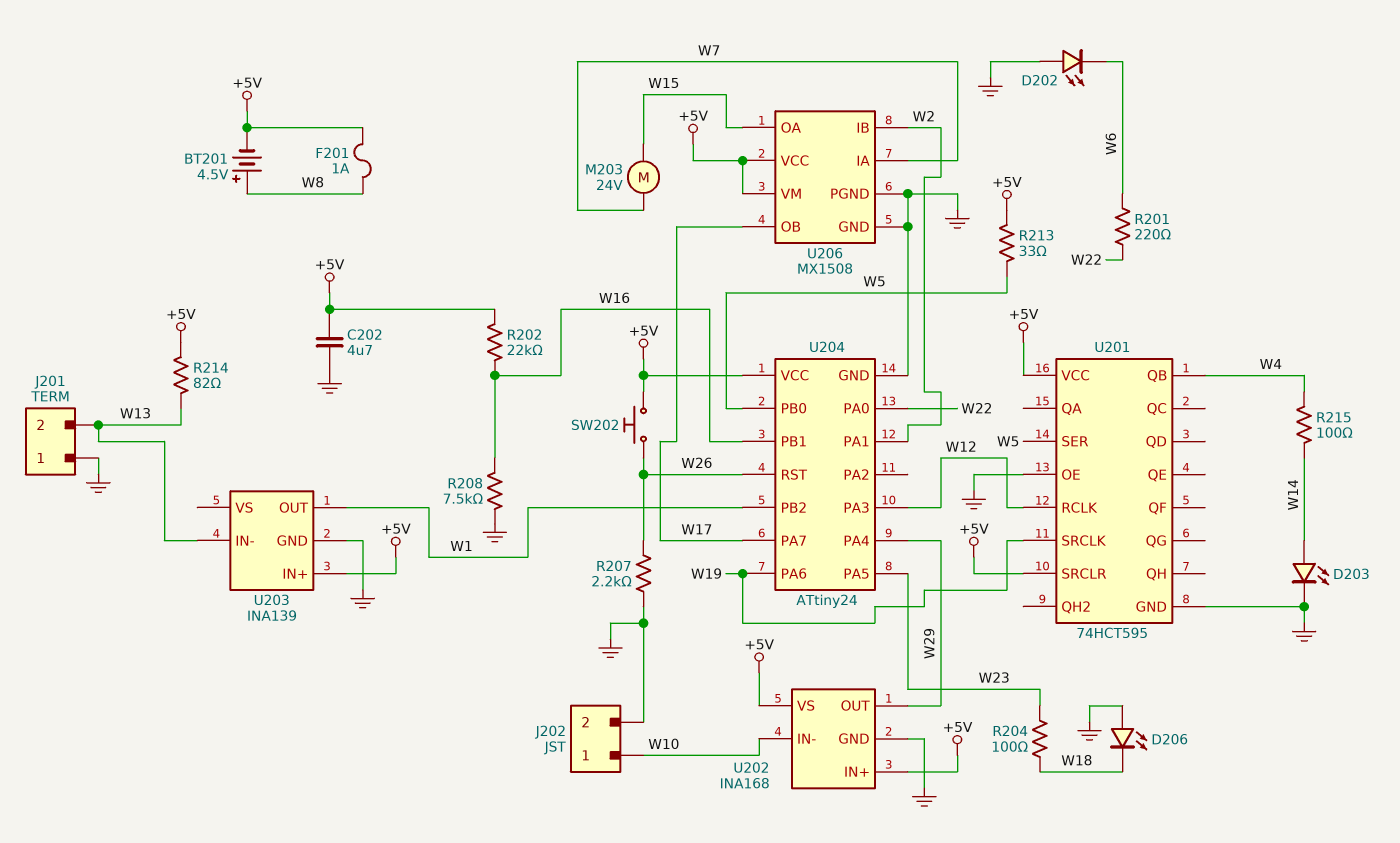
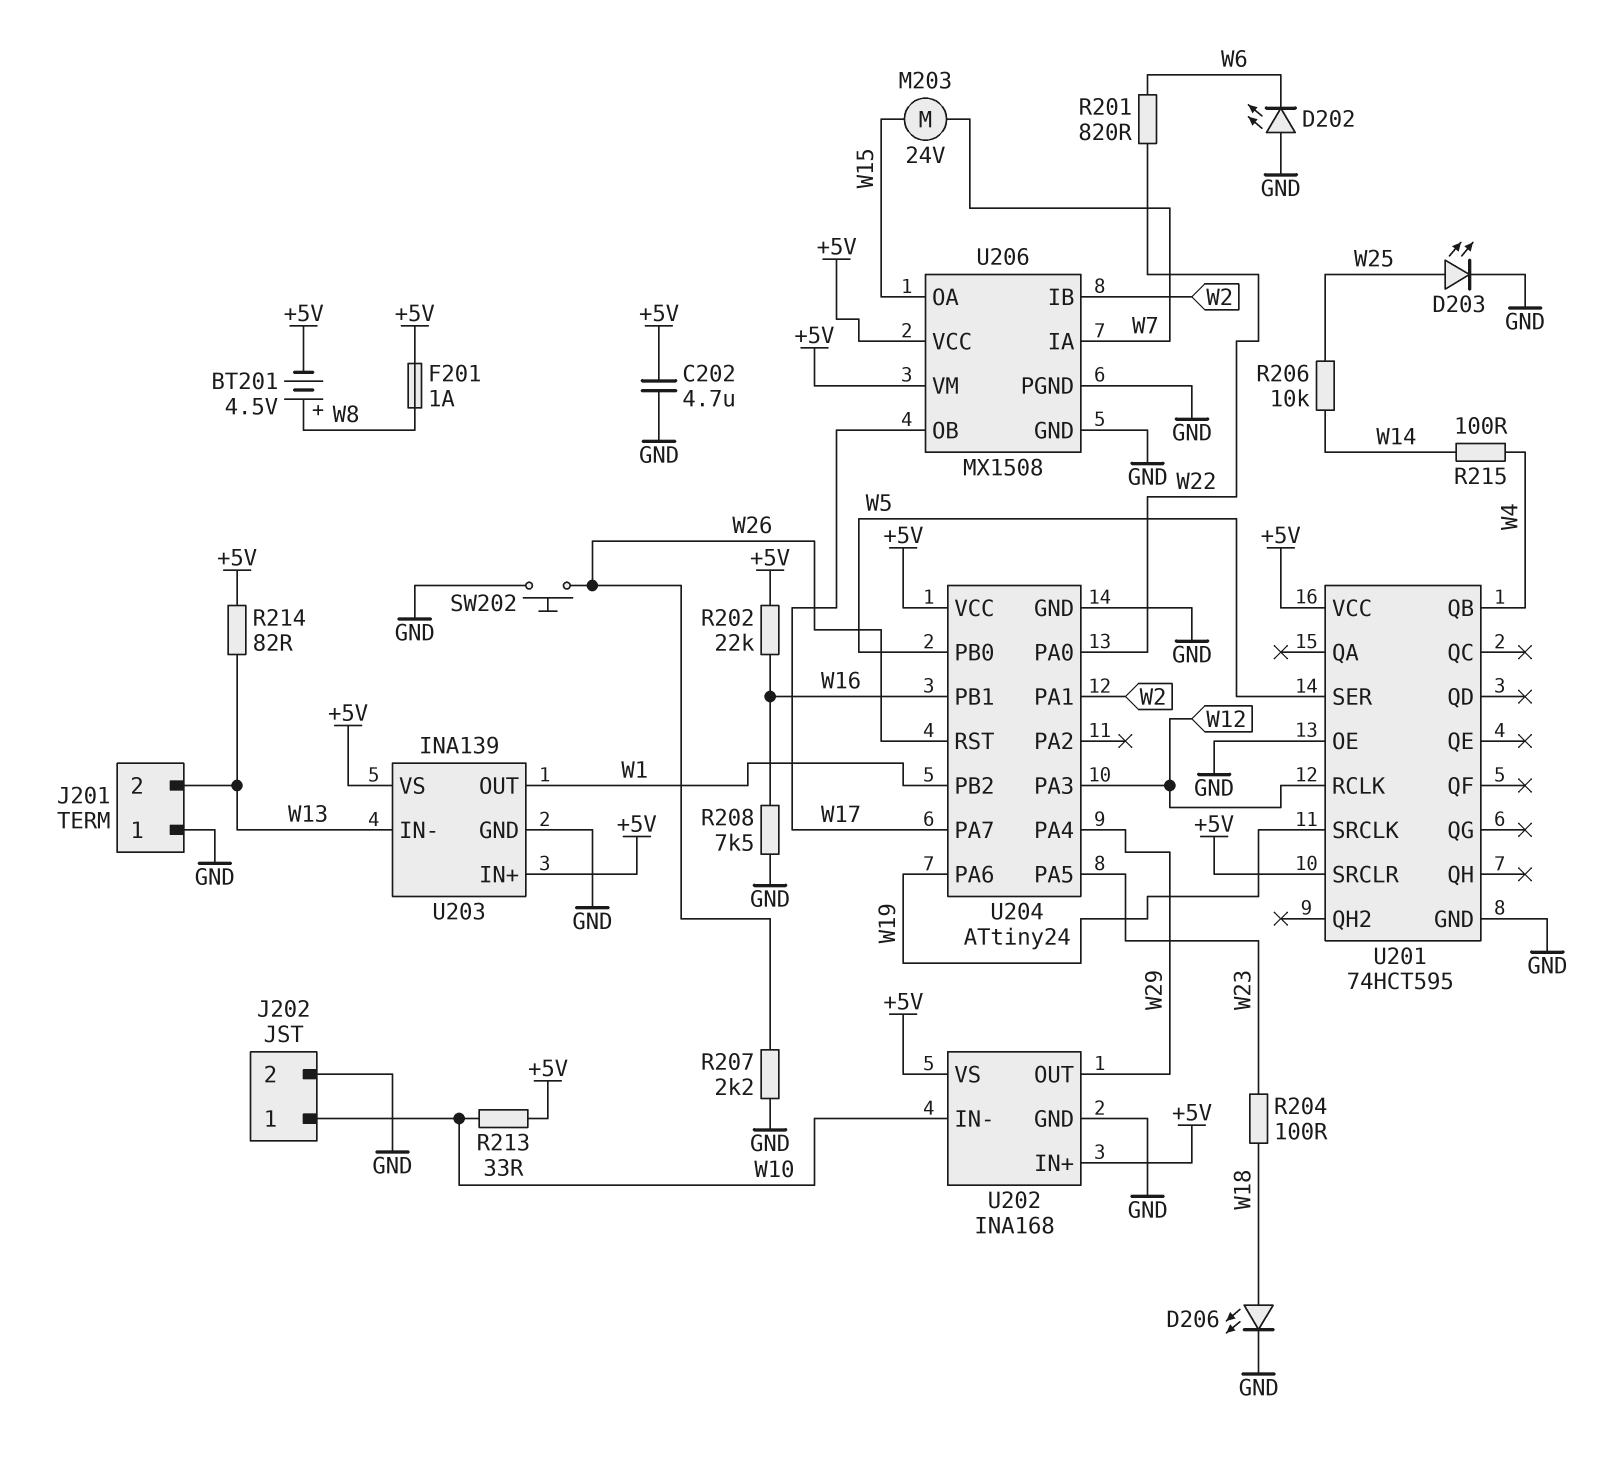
D203: LED (A W14, K GND) -> LED (A W25, K GND)
D206: LED (A GND, K W18) -> LED (A W18, K GND)
R201: 220 (W6, W22) -> 820 (W6, W22)
R206: none -> 10k (W14, W25)
R213: 33 (+5V, W5) -> 33 (+5V, W10)
SW202: button (+5V, W26) -> button (GND, W26)
U203 pin VS: none -> +5V

